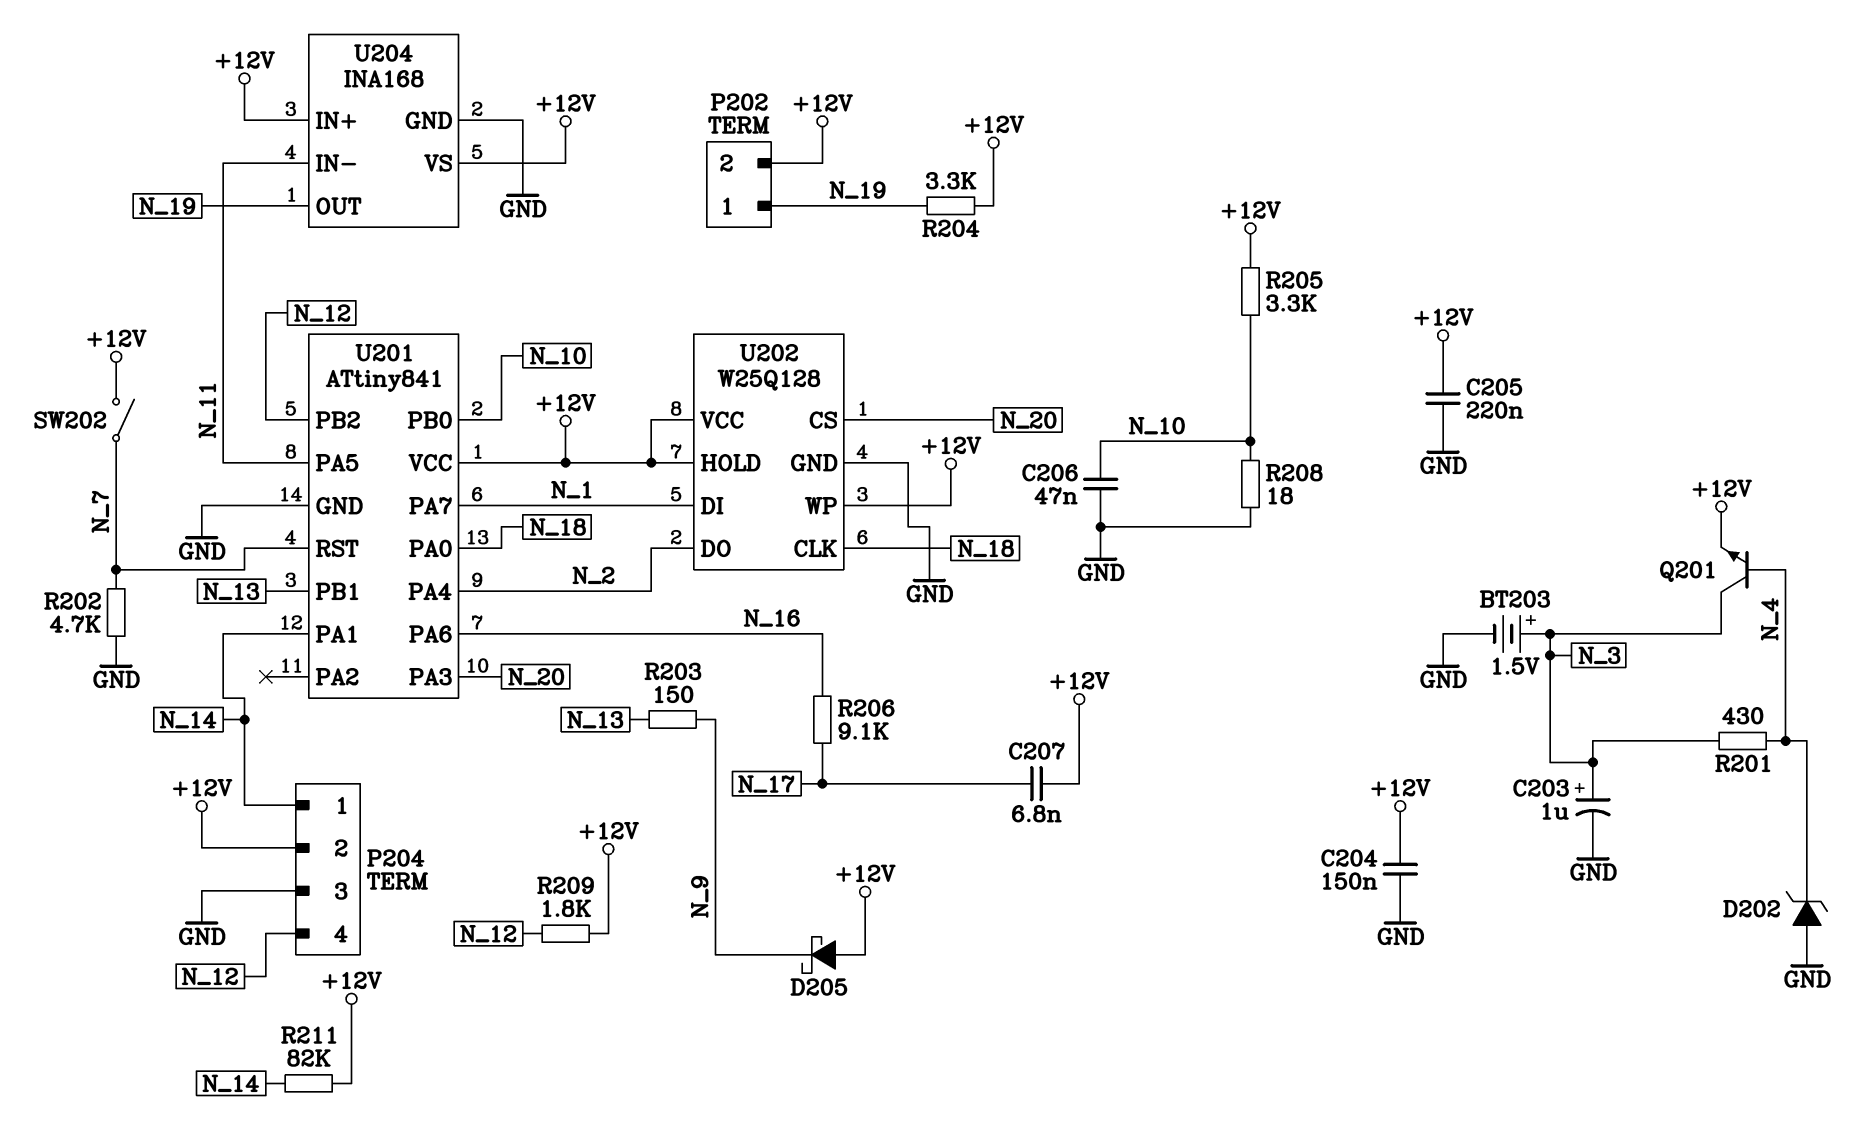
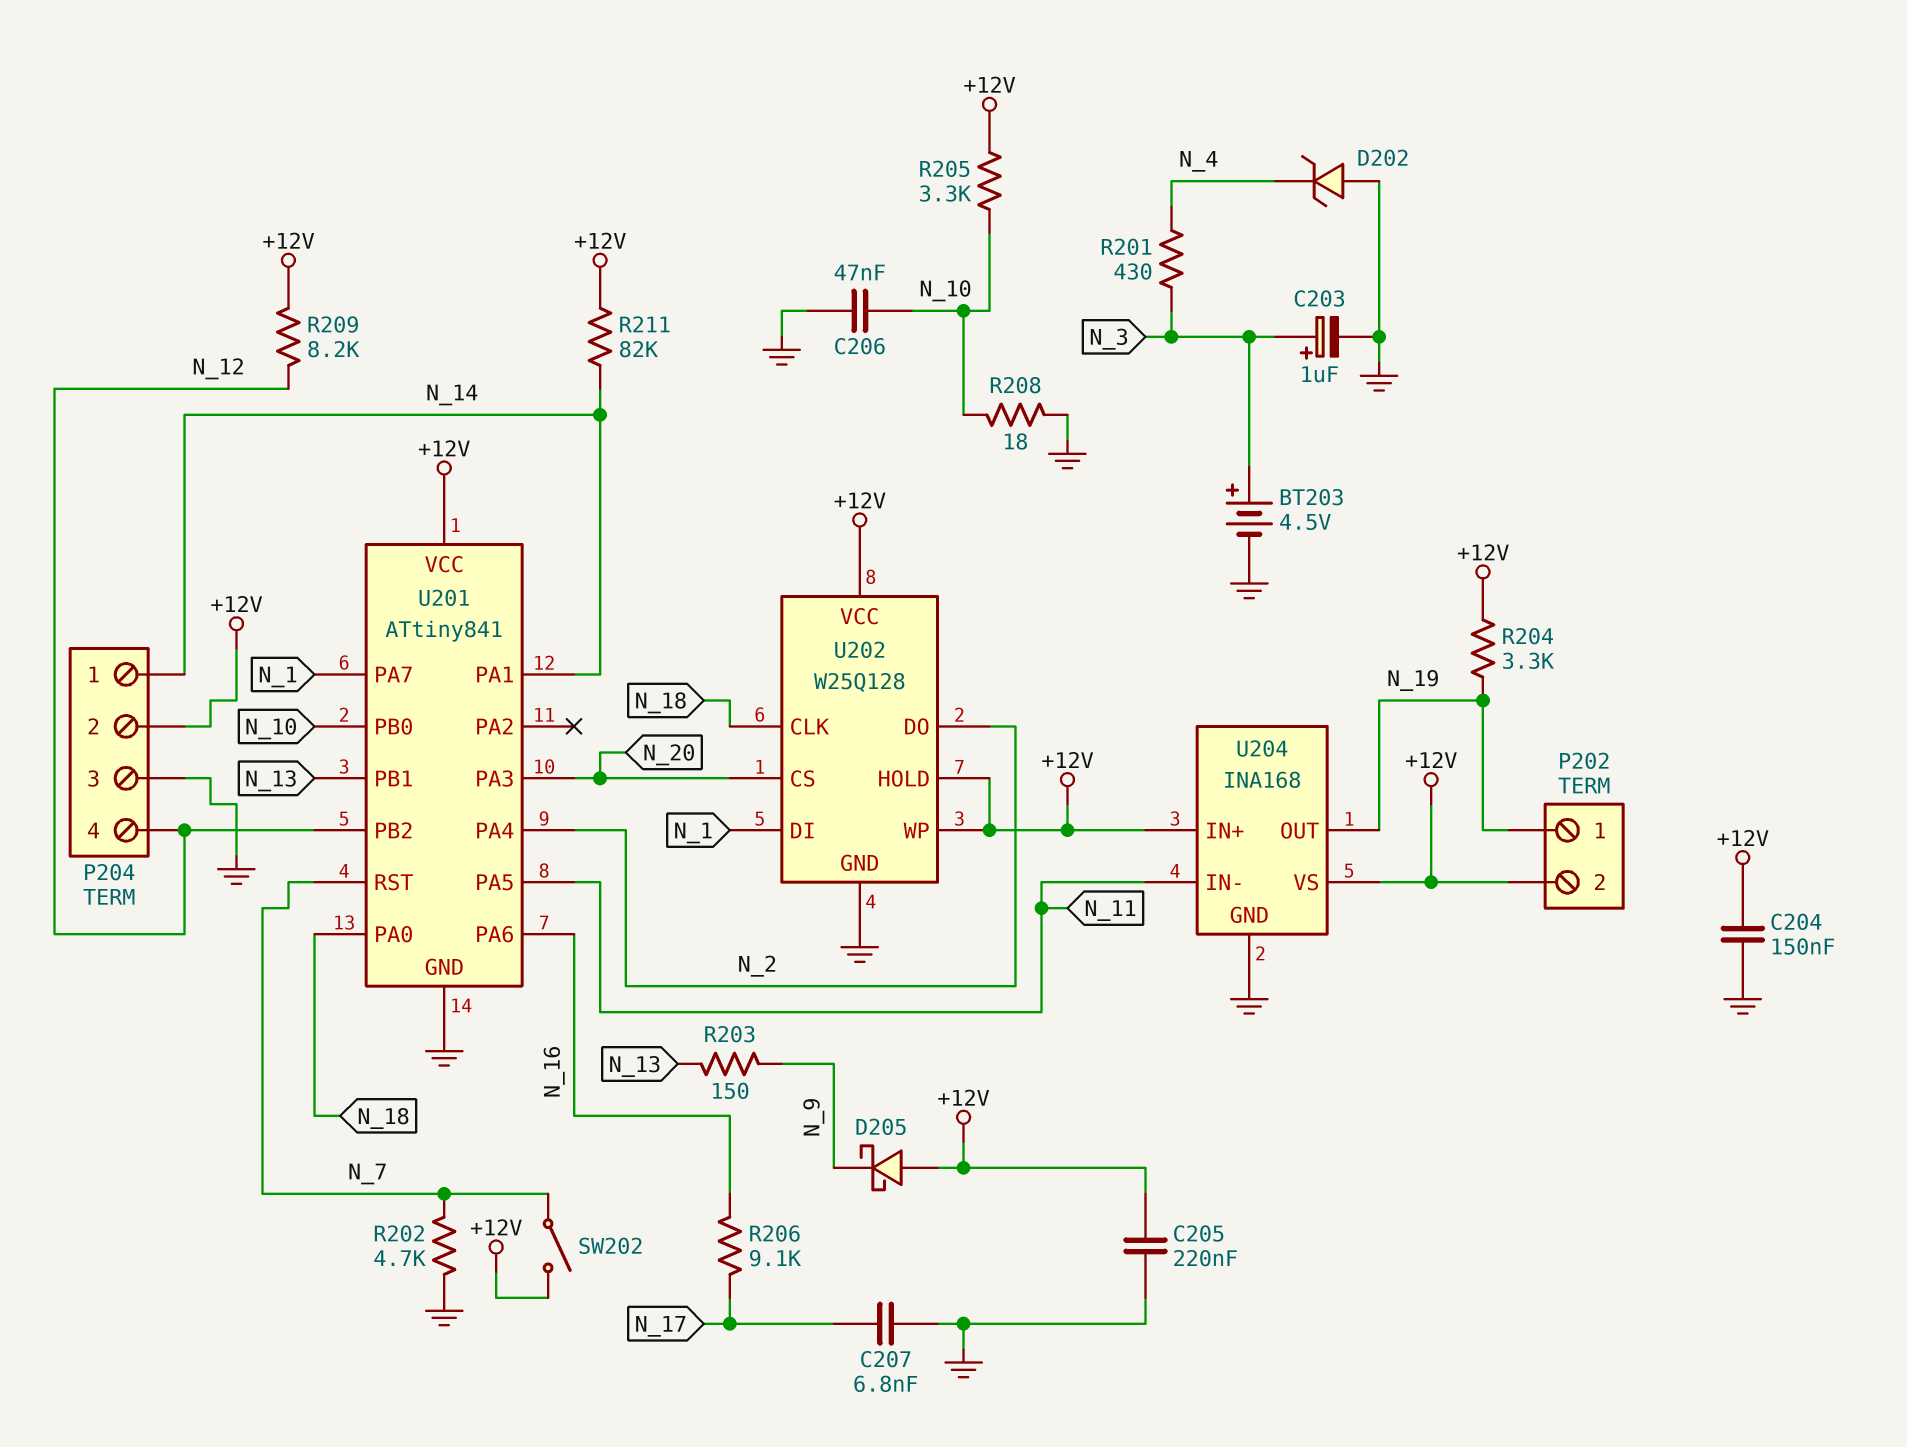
BT203: 1.5V (plus N_3, minus GND) -> 4.5V (plus N_3, minus GND)
C207: 6.8nF (+12V, N_17) -> 6.8nF (GND, N_17)
Q201: NPN (B N_4, C N_3, E +12V) -> none
R209: 1.8k (+12V, N_12) -> 8.2k (+12V, N_12)

